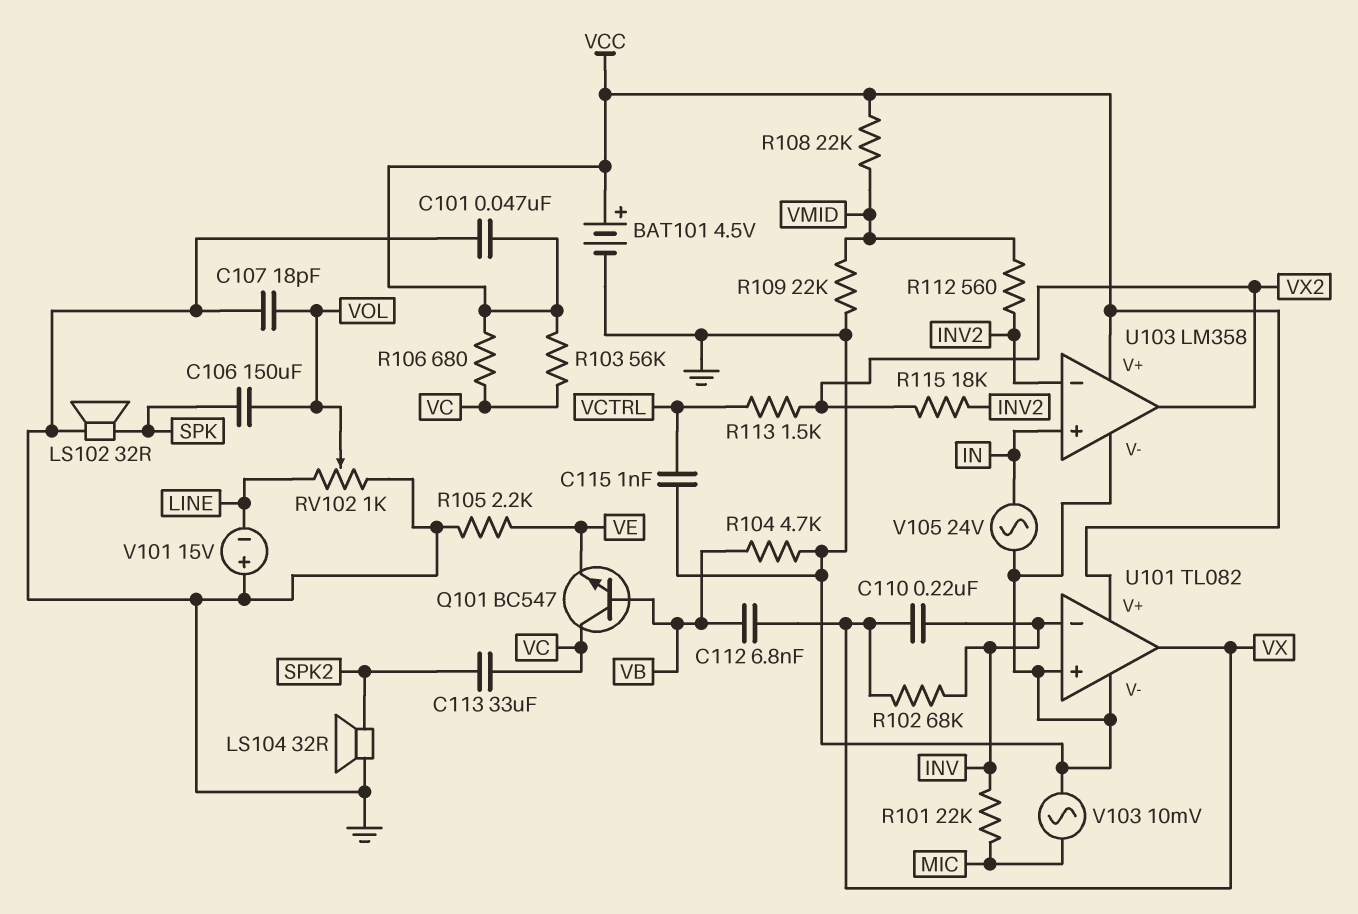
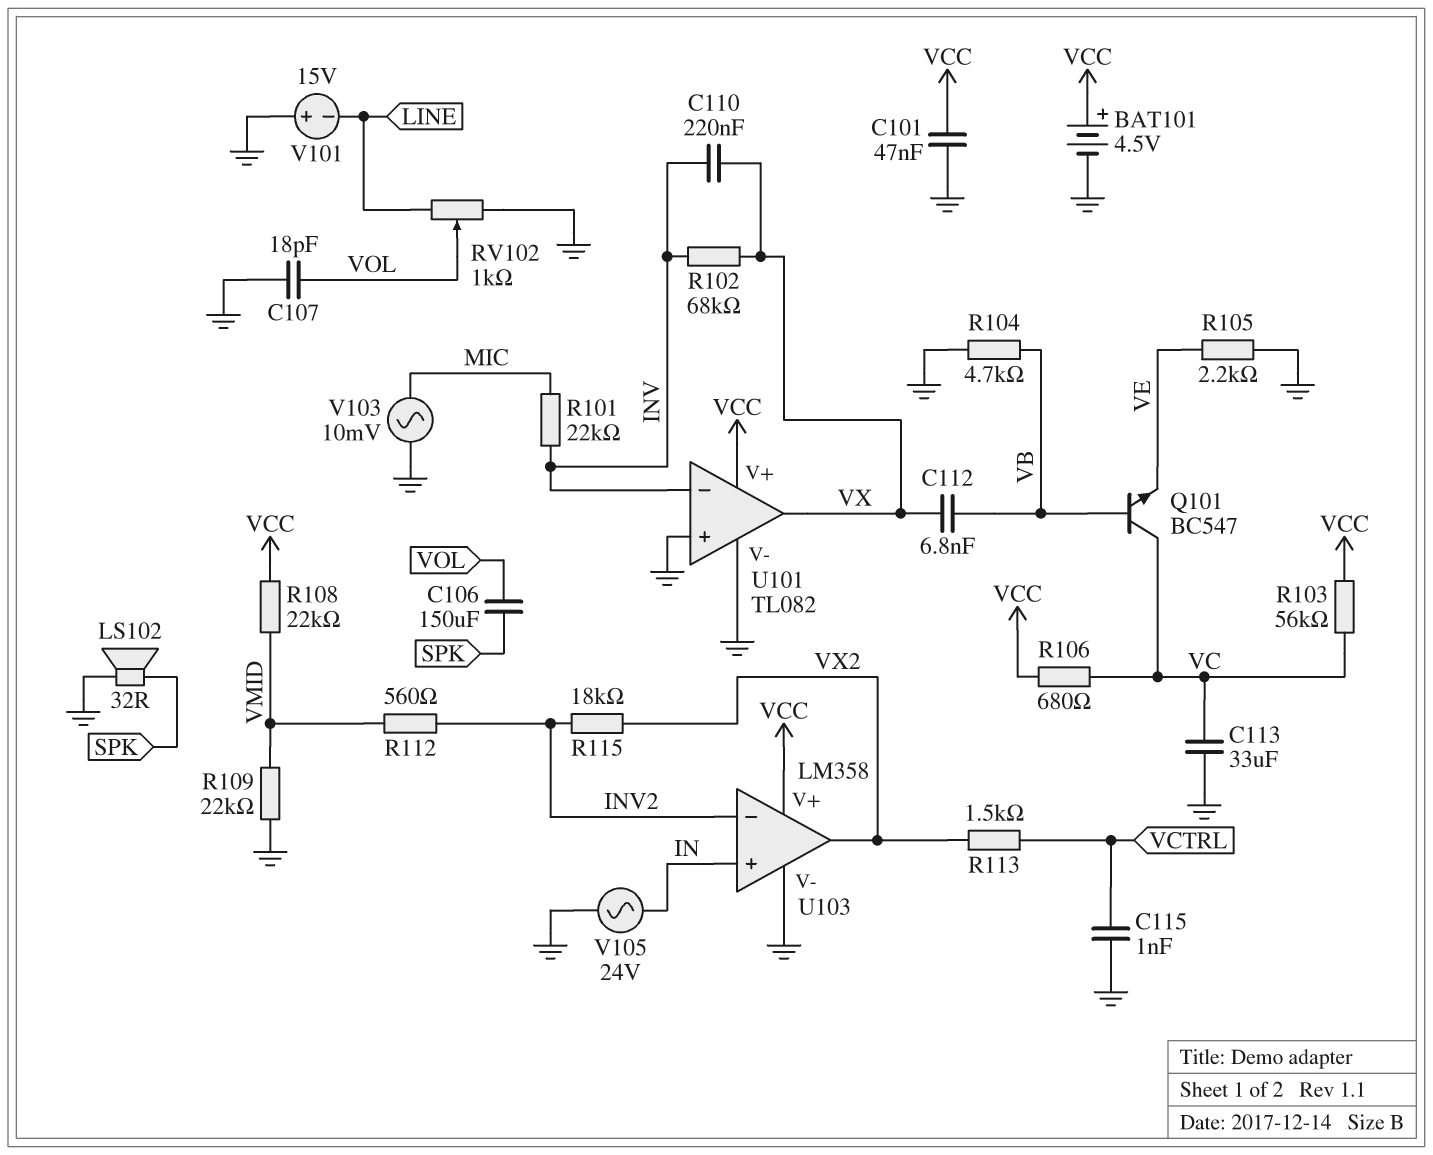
C113: 33uF (SPK2, VC) -> 33uF (GND, VC)
LS104: speaker 32R (GND, SPK2) -> none

